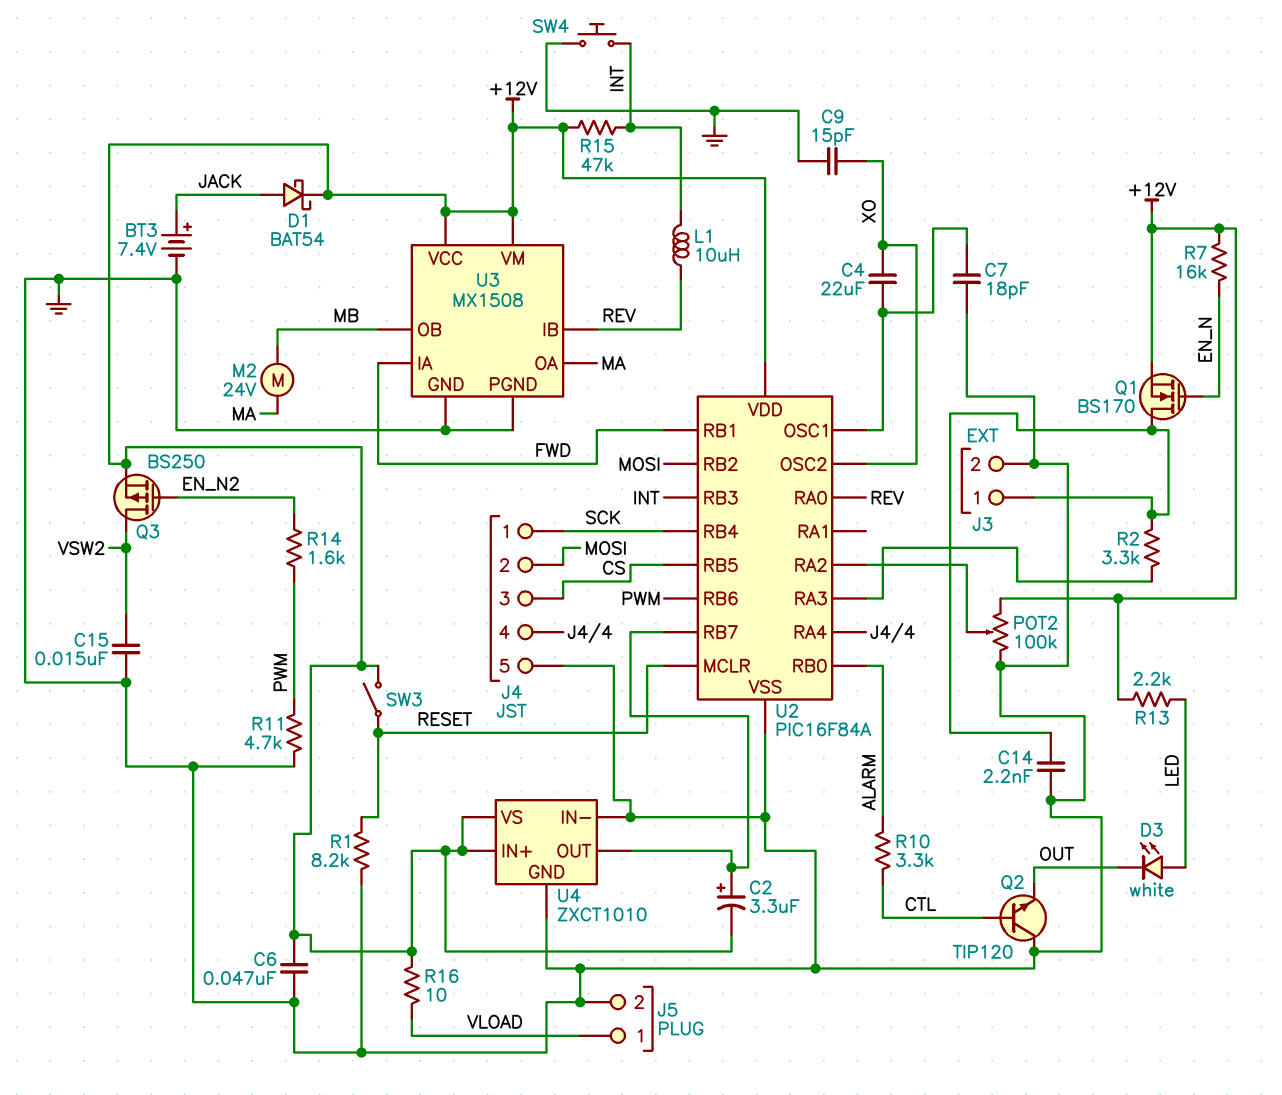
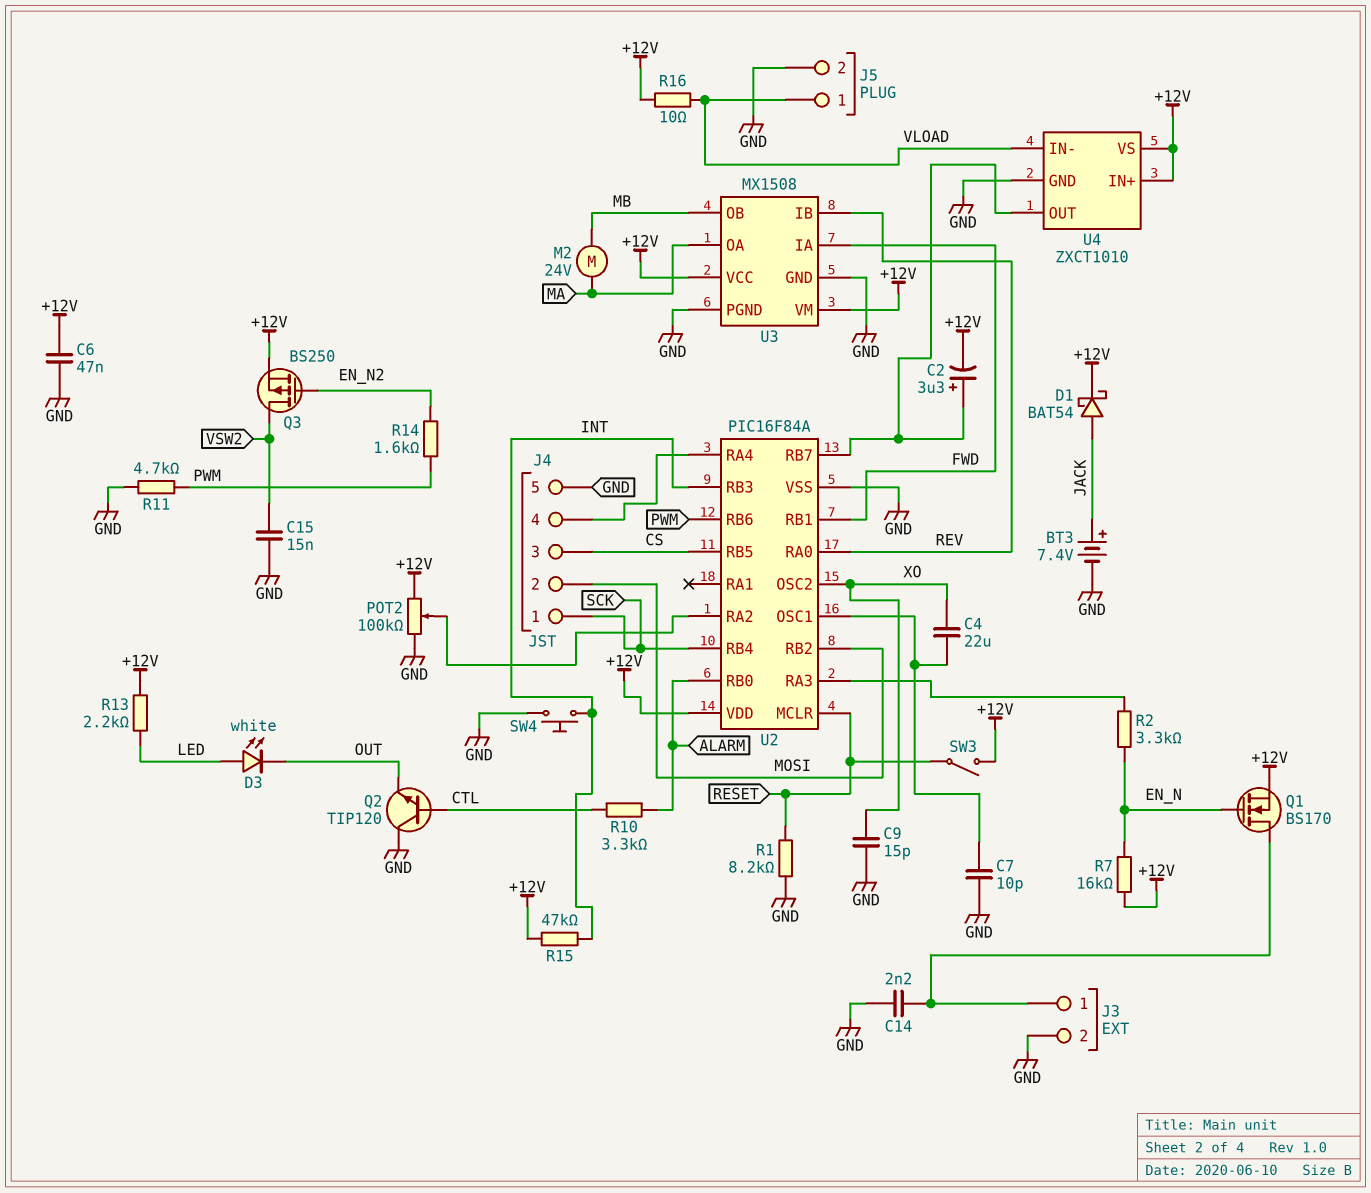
C7: 18pF (GND, U2/OSC1) -> 10pF (GND, U2/OSC1)
L1: 10uH (INT, REV) -> none
R2: 3.3k (J3/1, U2/RA3) -> 3.3k (EN_N, U2/RA3)
U4 pin IN-: GND -> VLOAD

